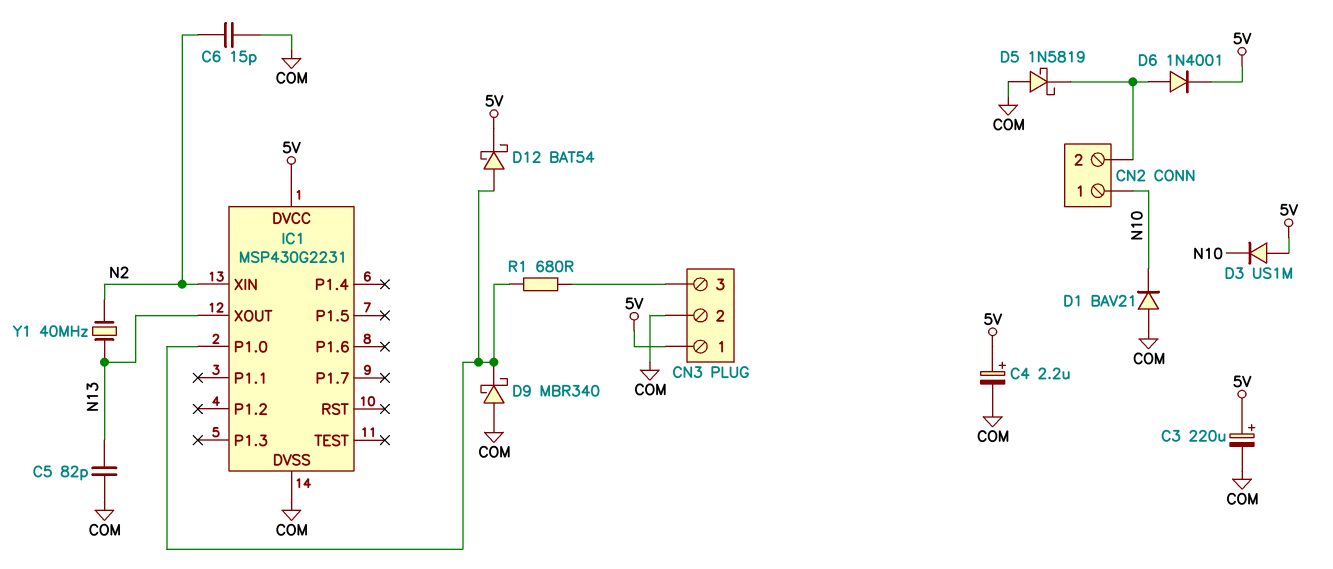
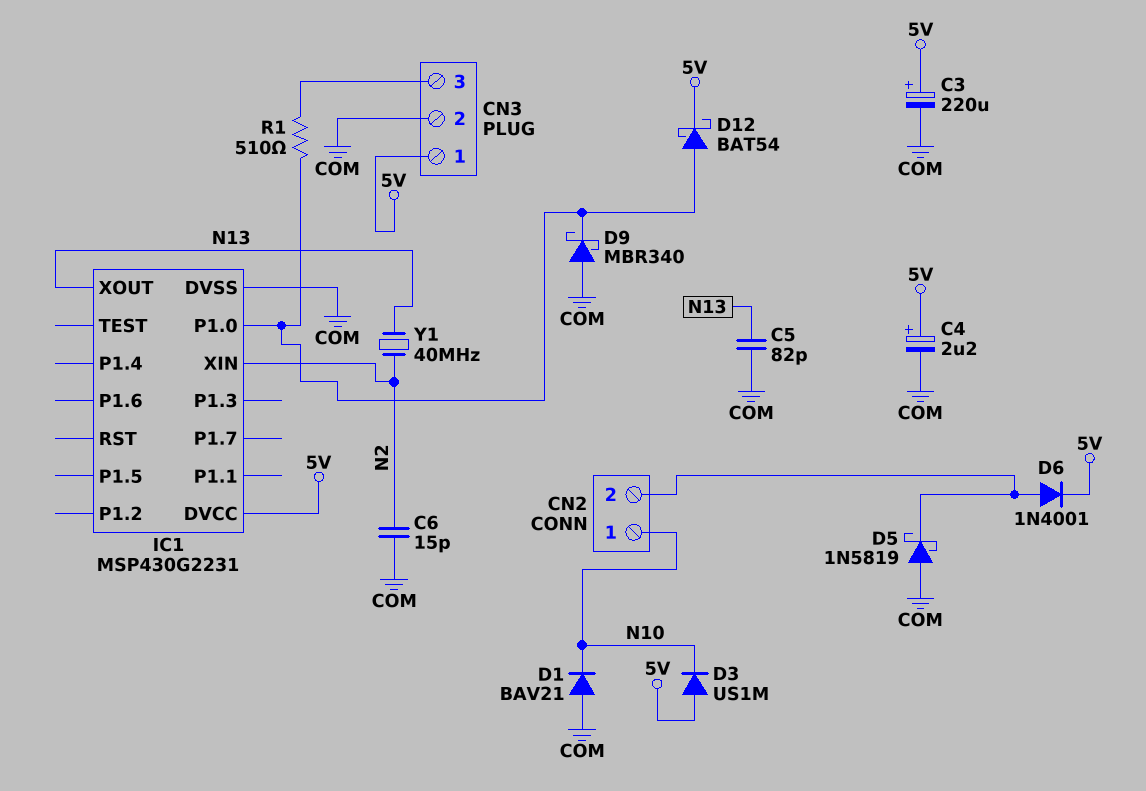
R1: 680 (CN3/3, IC1/P1.0) -> 510 (CN3/3, IC1/P1.0)

